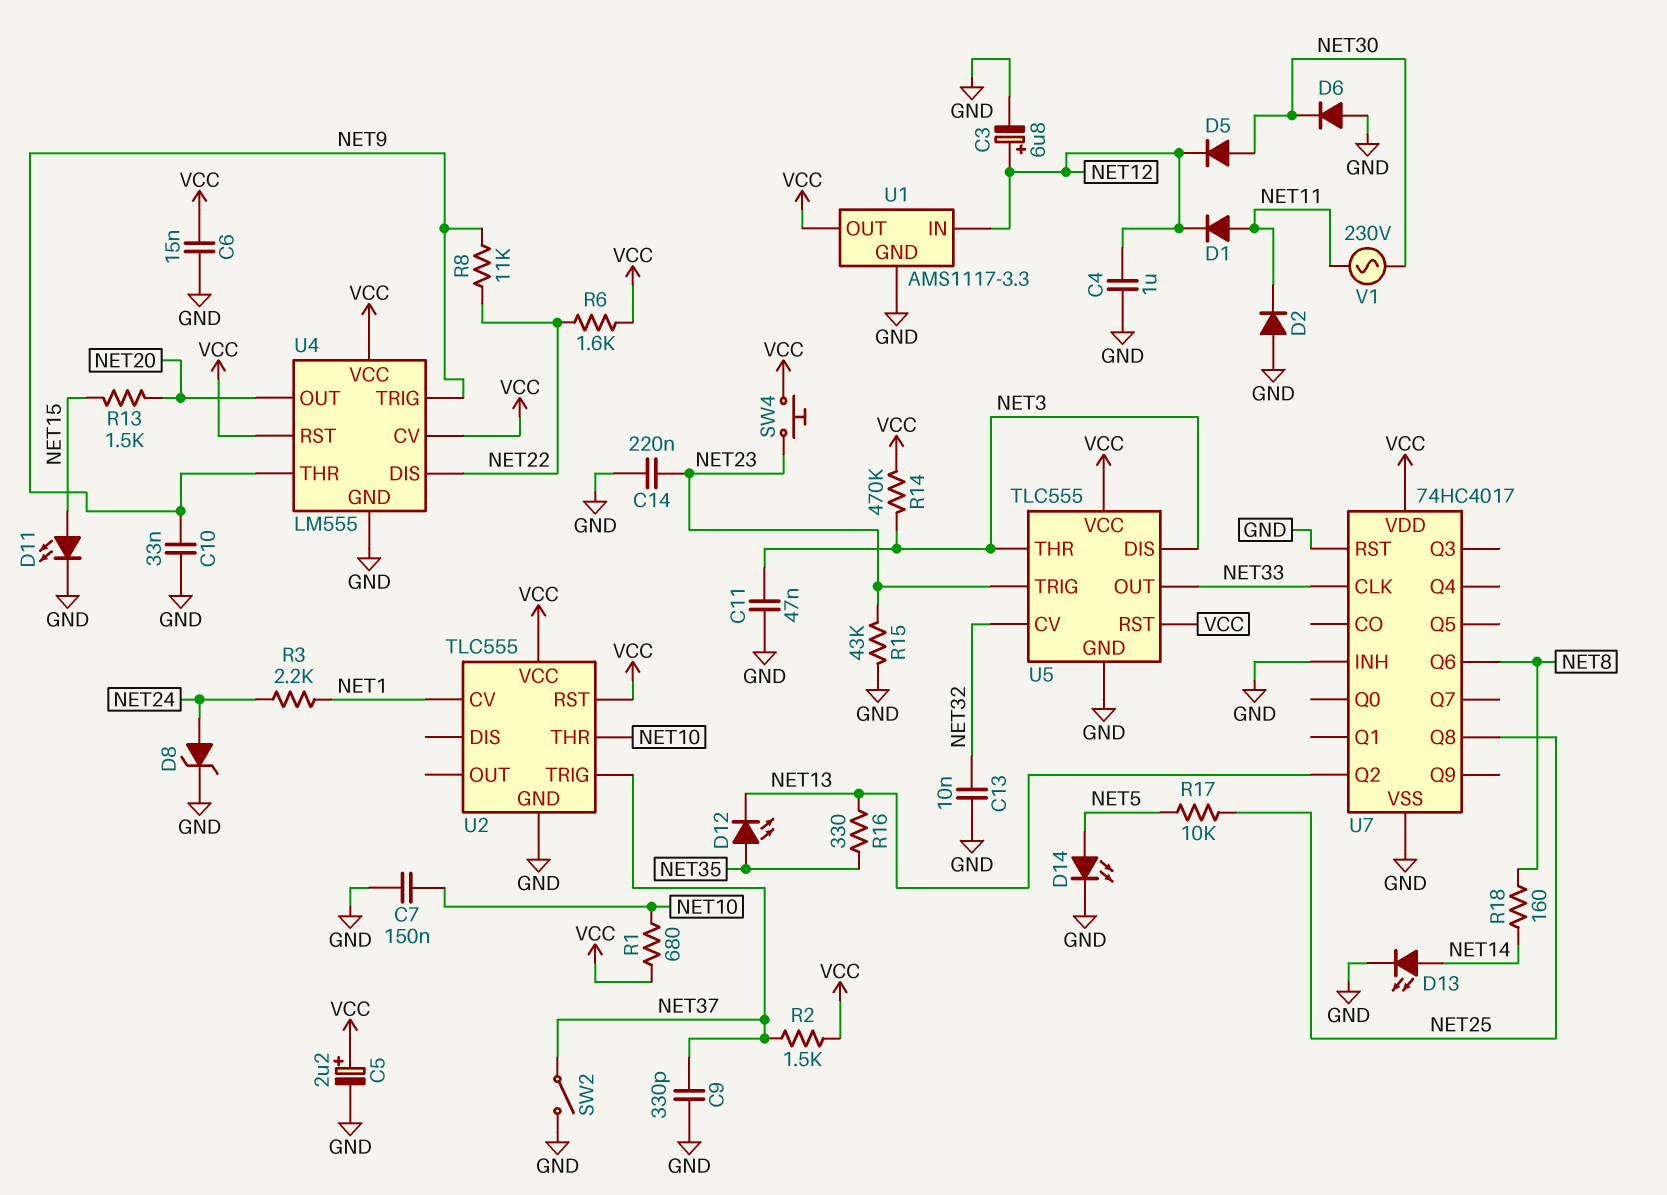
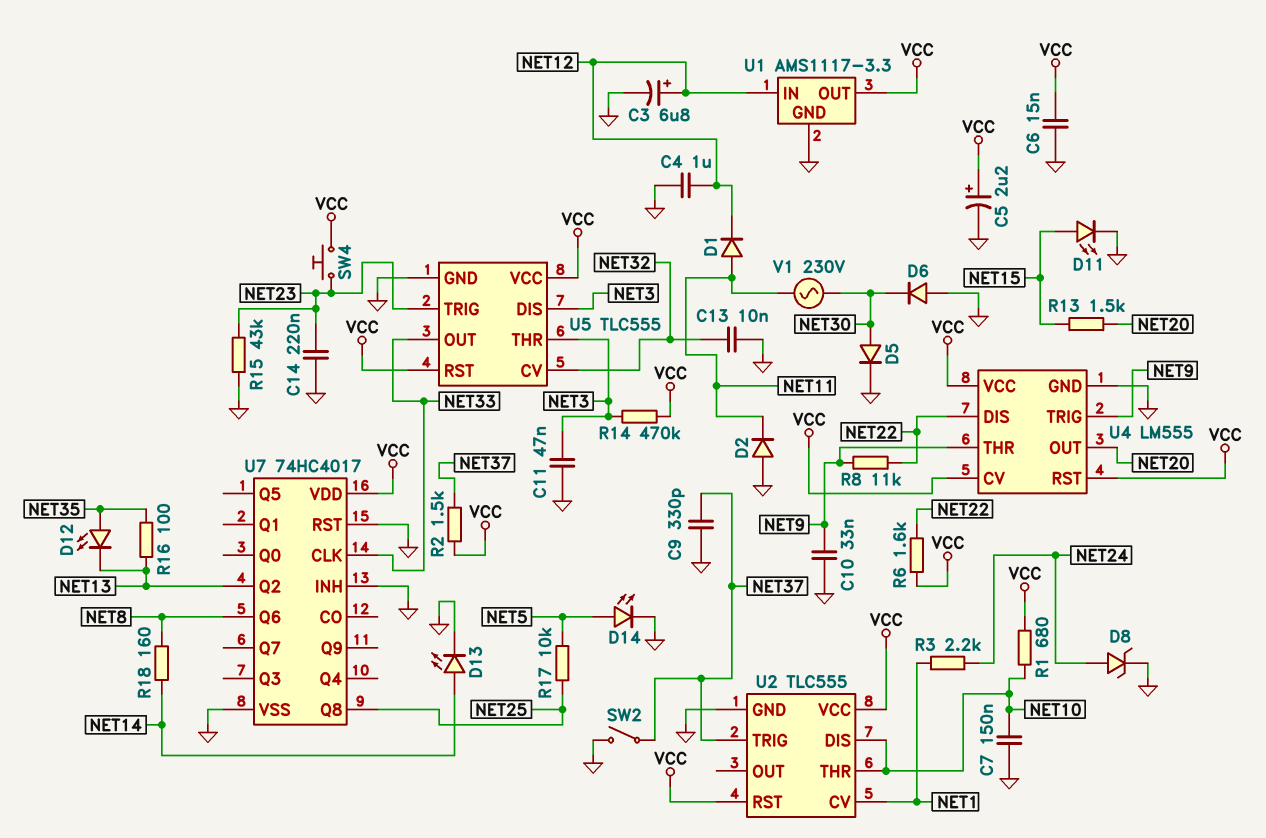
D5: diode (A NET30, K NET12) -> diode (A NET30, K GND)
R16: 330 (NET13, NET35) -> 100 (NET13, NET35)
U2 pin DIS: none -> NET10

